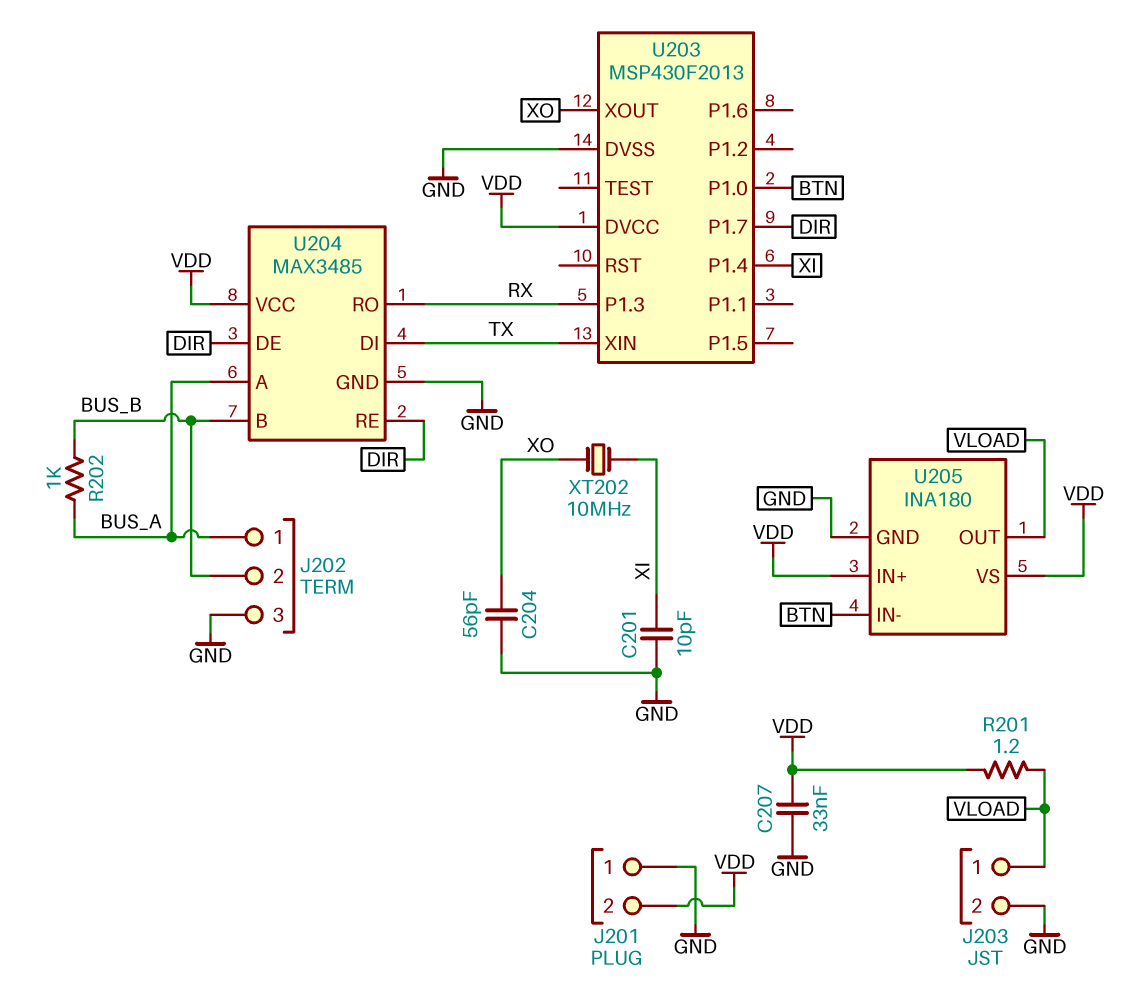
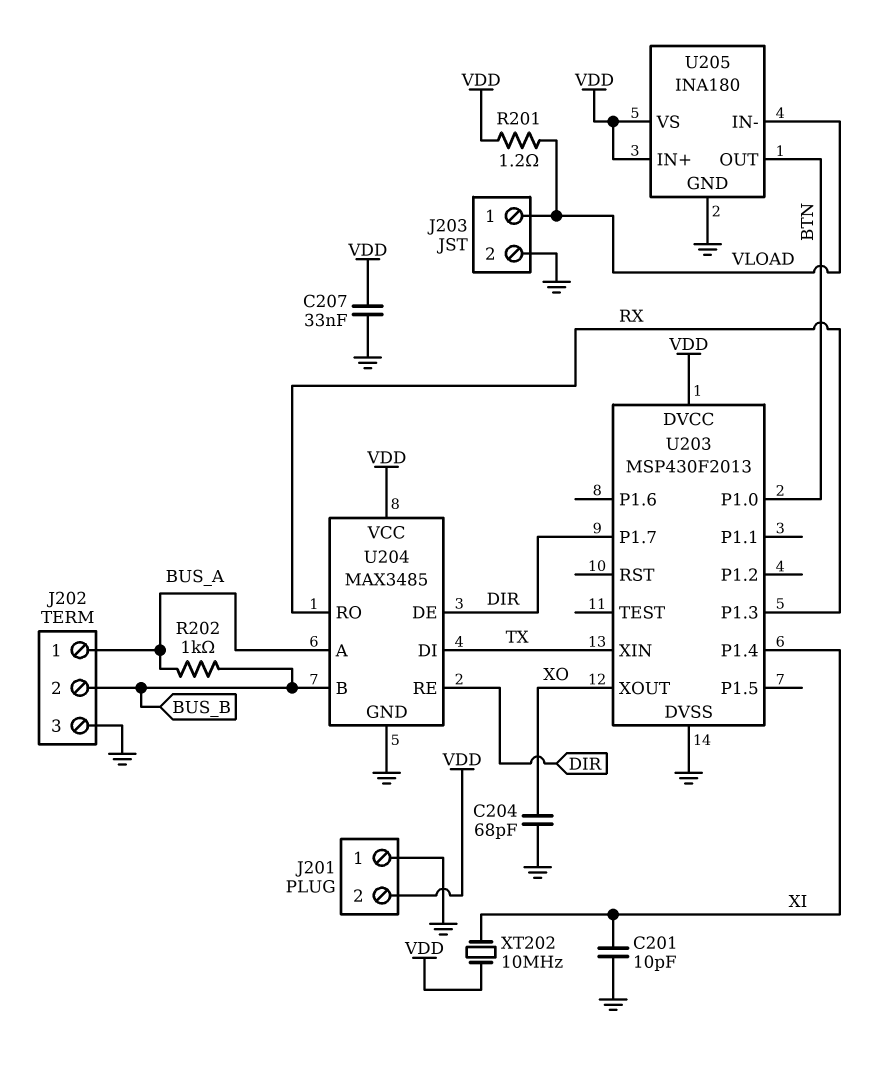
C204: 56pF (GND, XO) -> 68pF (GND, XO)
U205 pin IN-: BTN -> VLOAD
U205 pin OUT: VLOAD -> BTN
XT202: 10MHz (XI, XO) -> 10MHz (VDD, XI)

